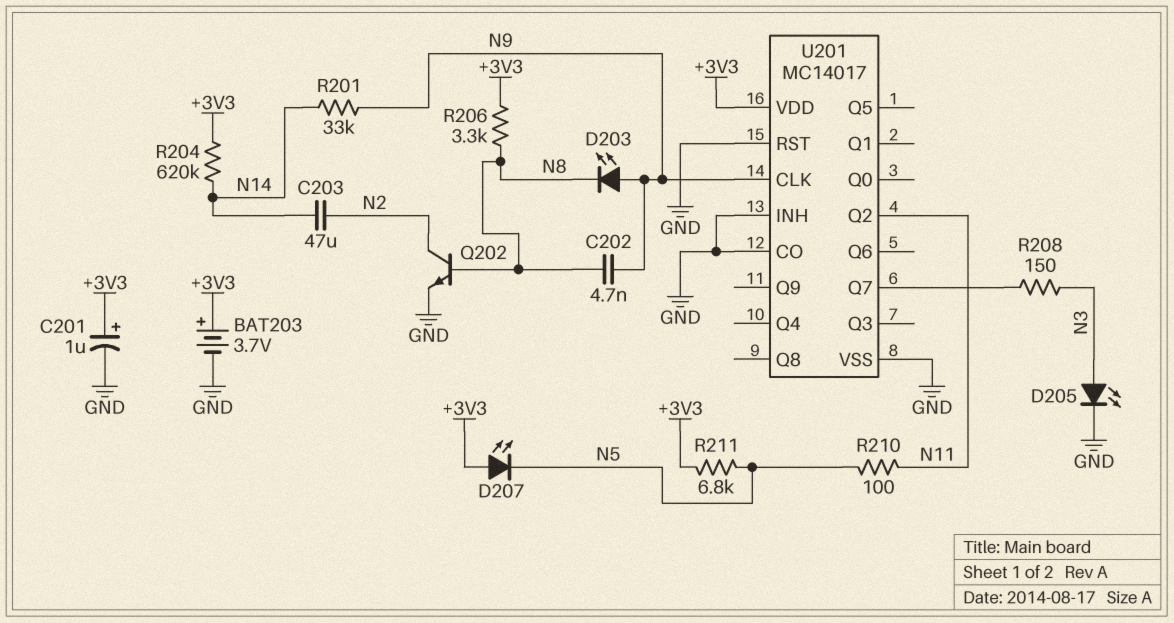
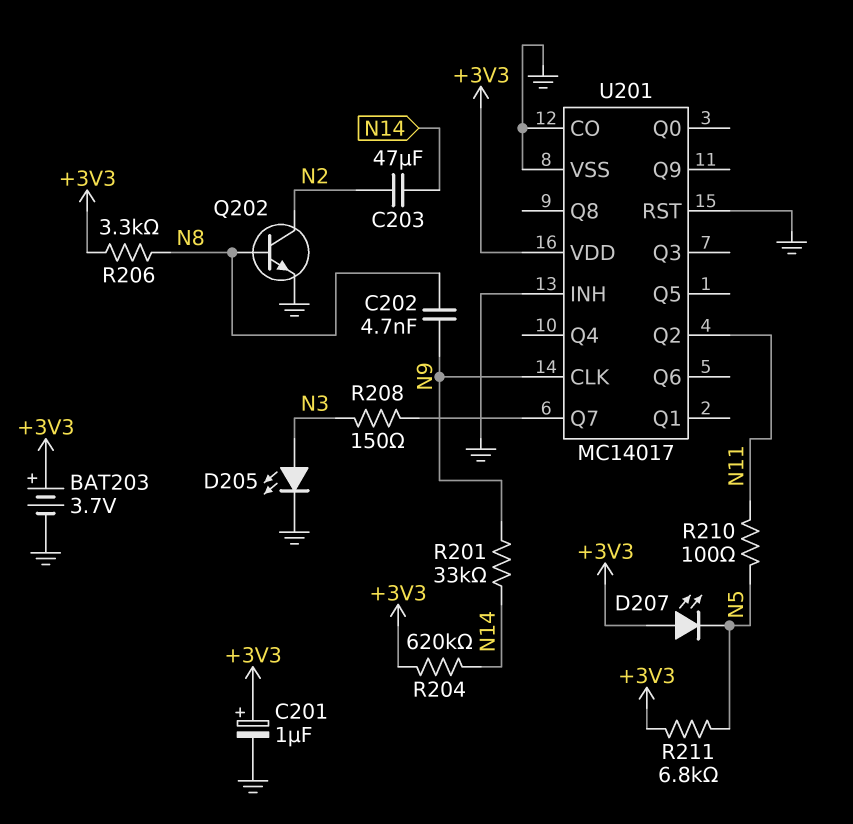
D203: LED (A N9, K N8) -> none

